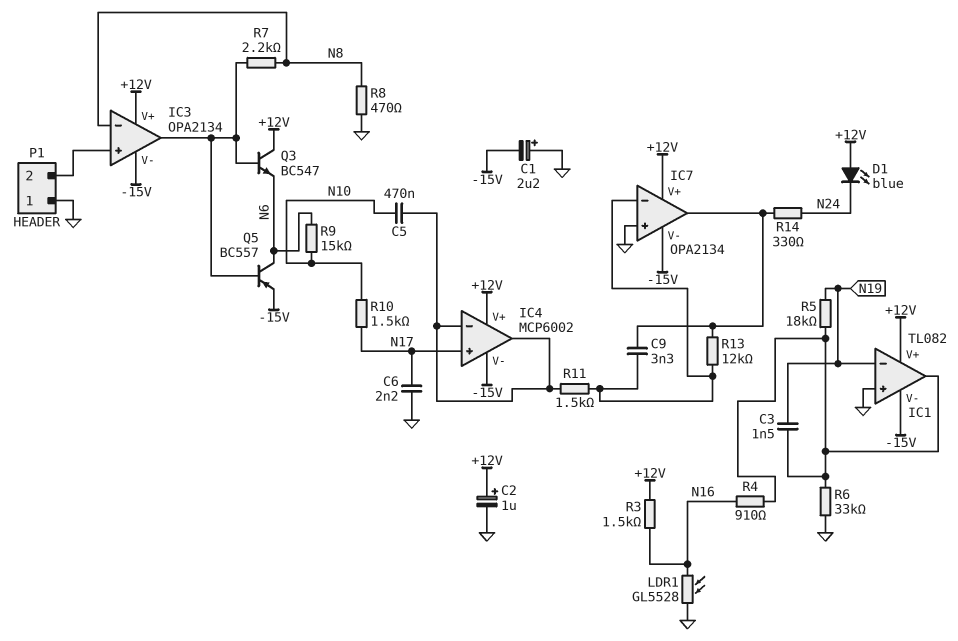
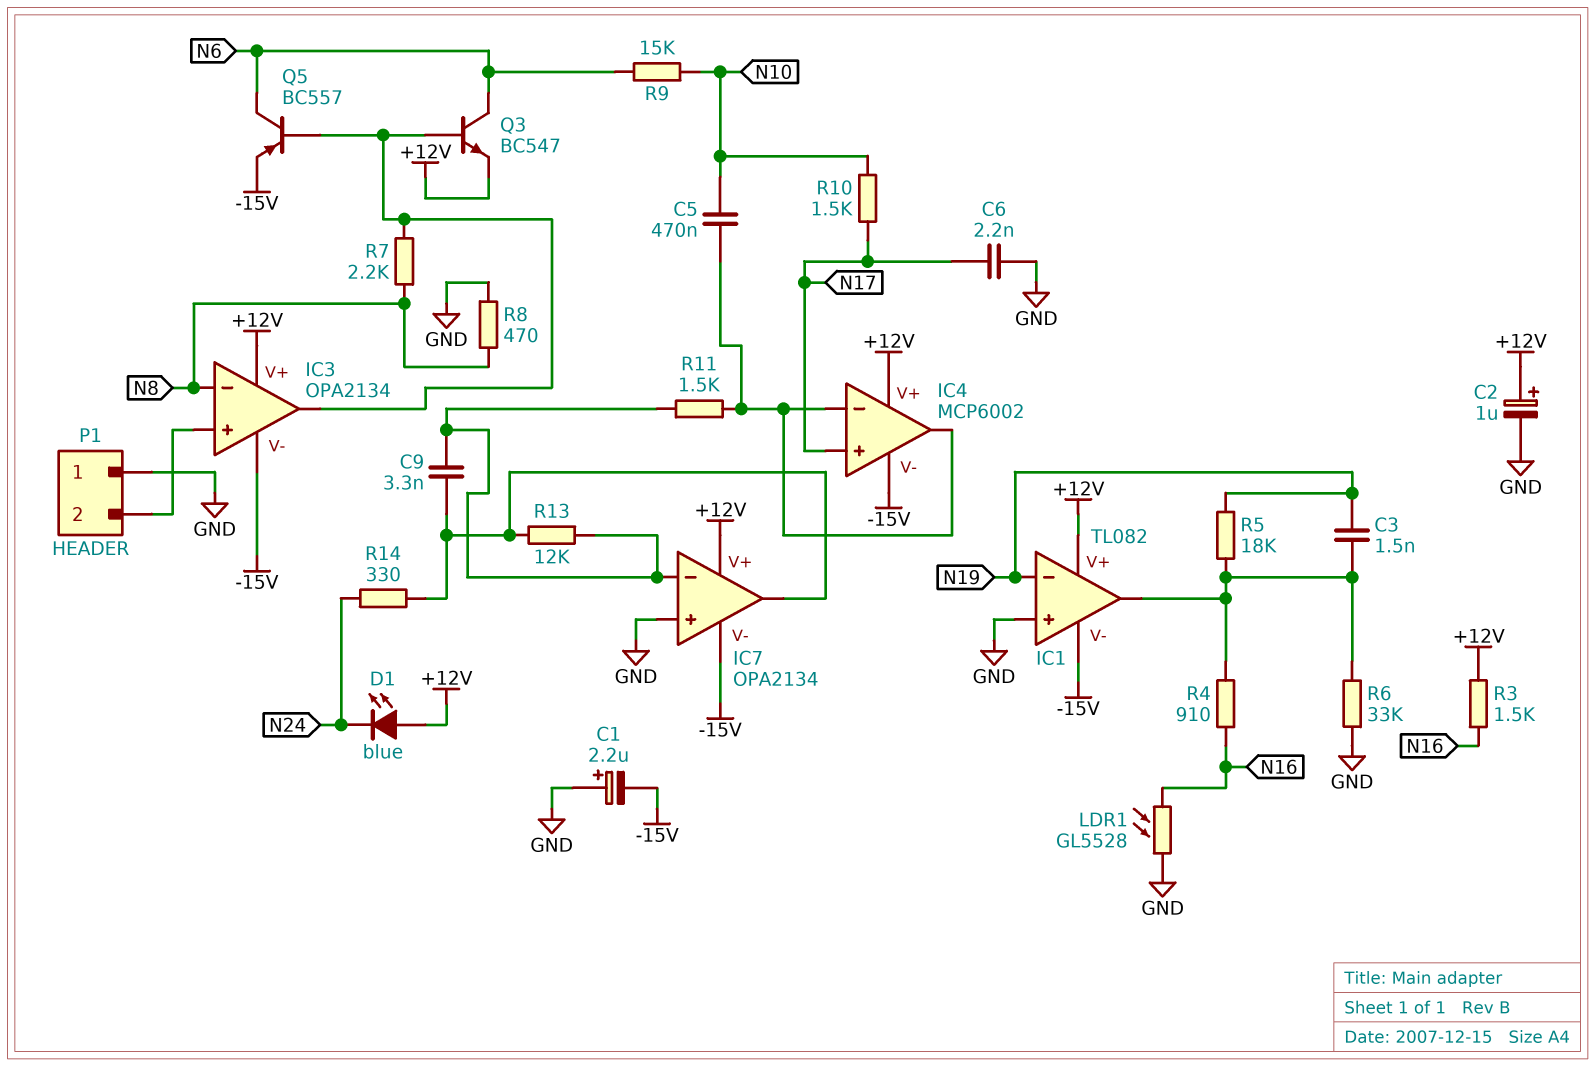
Q3: NPN BC547 (B IC3/out, C +12V, E N6) -> NPN BC547 (B IC3/out, C N6, E +12V)

